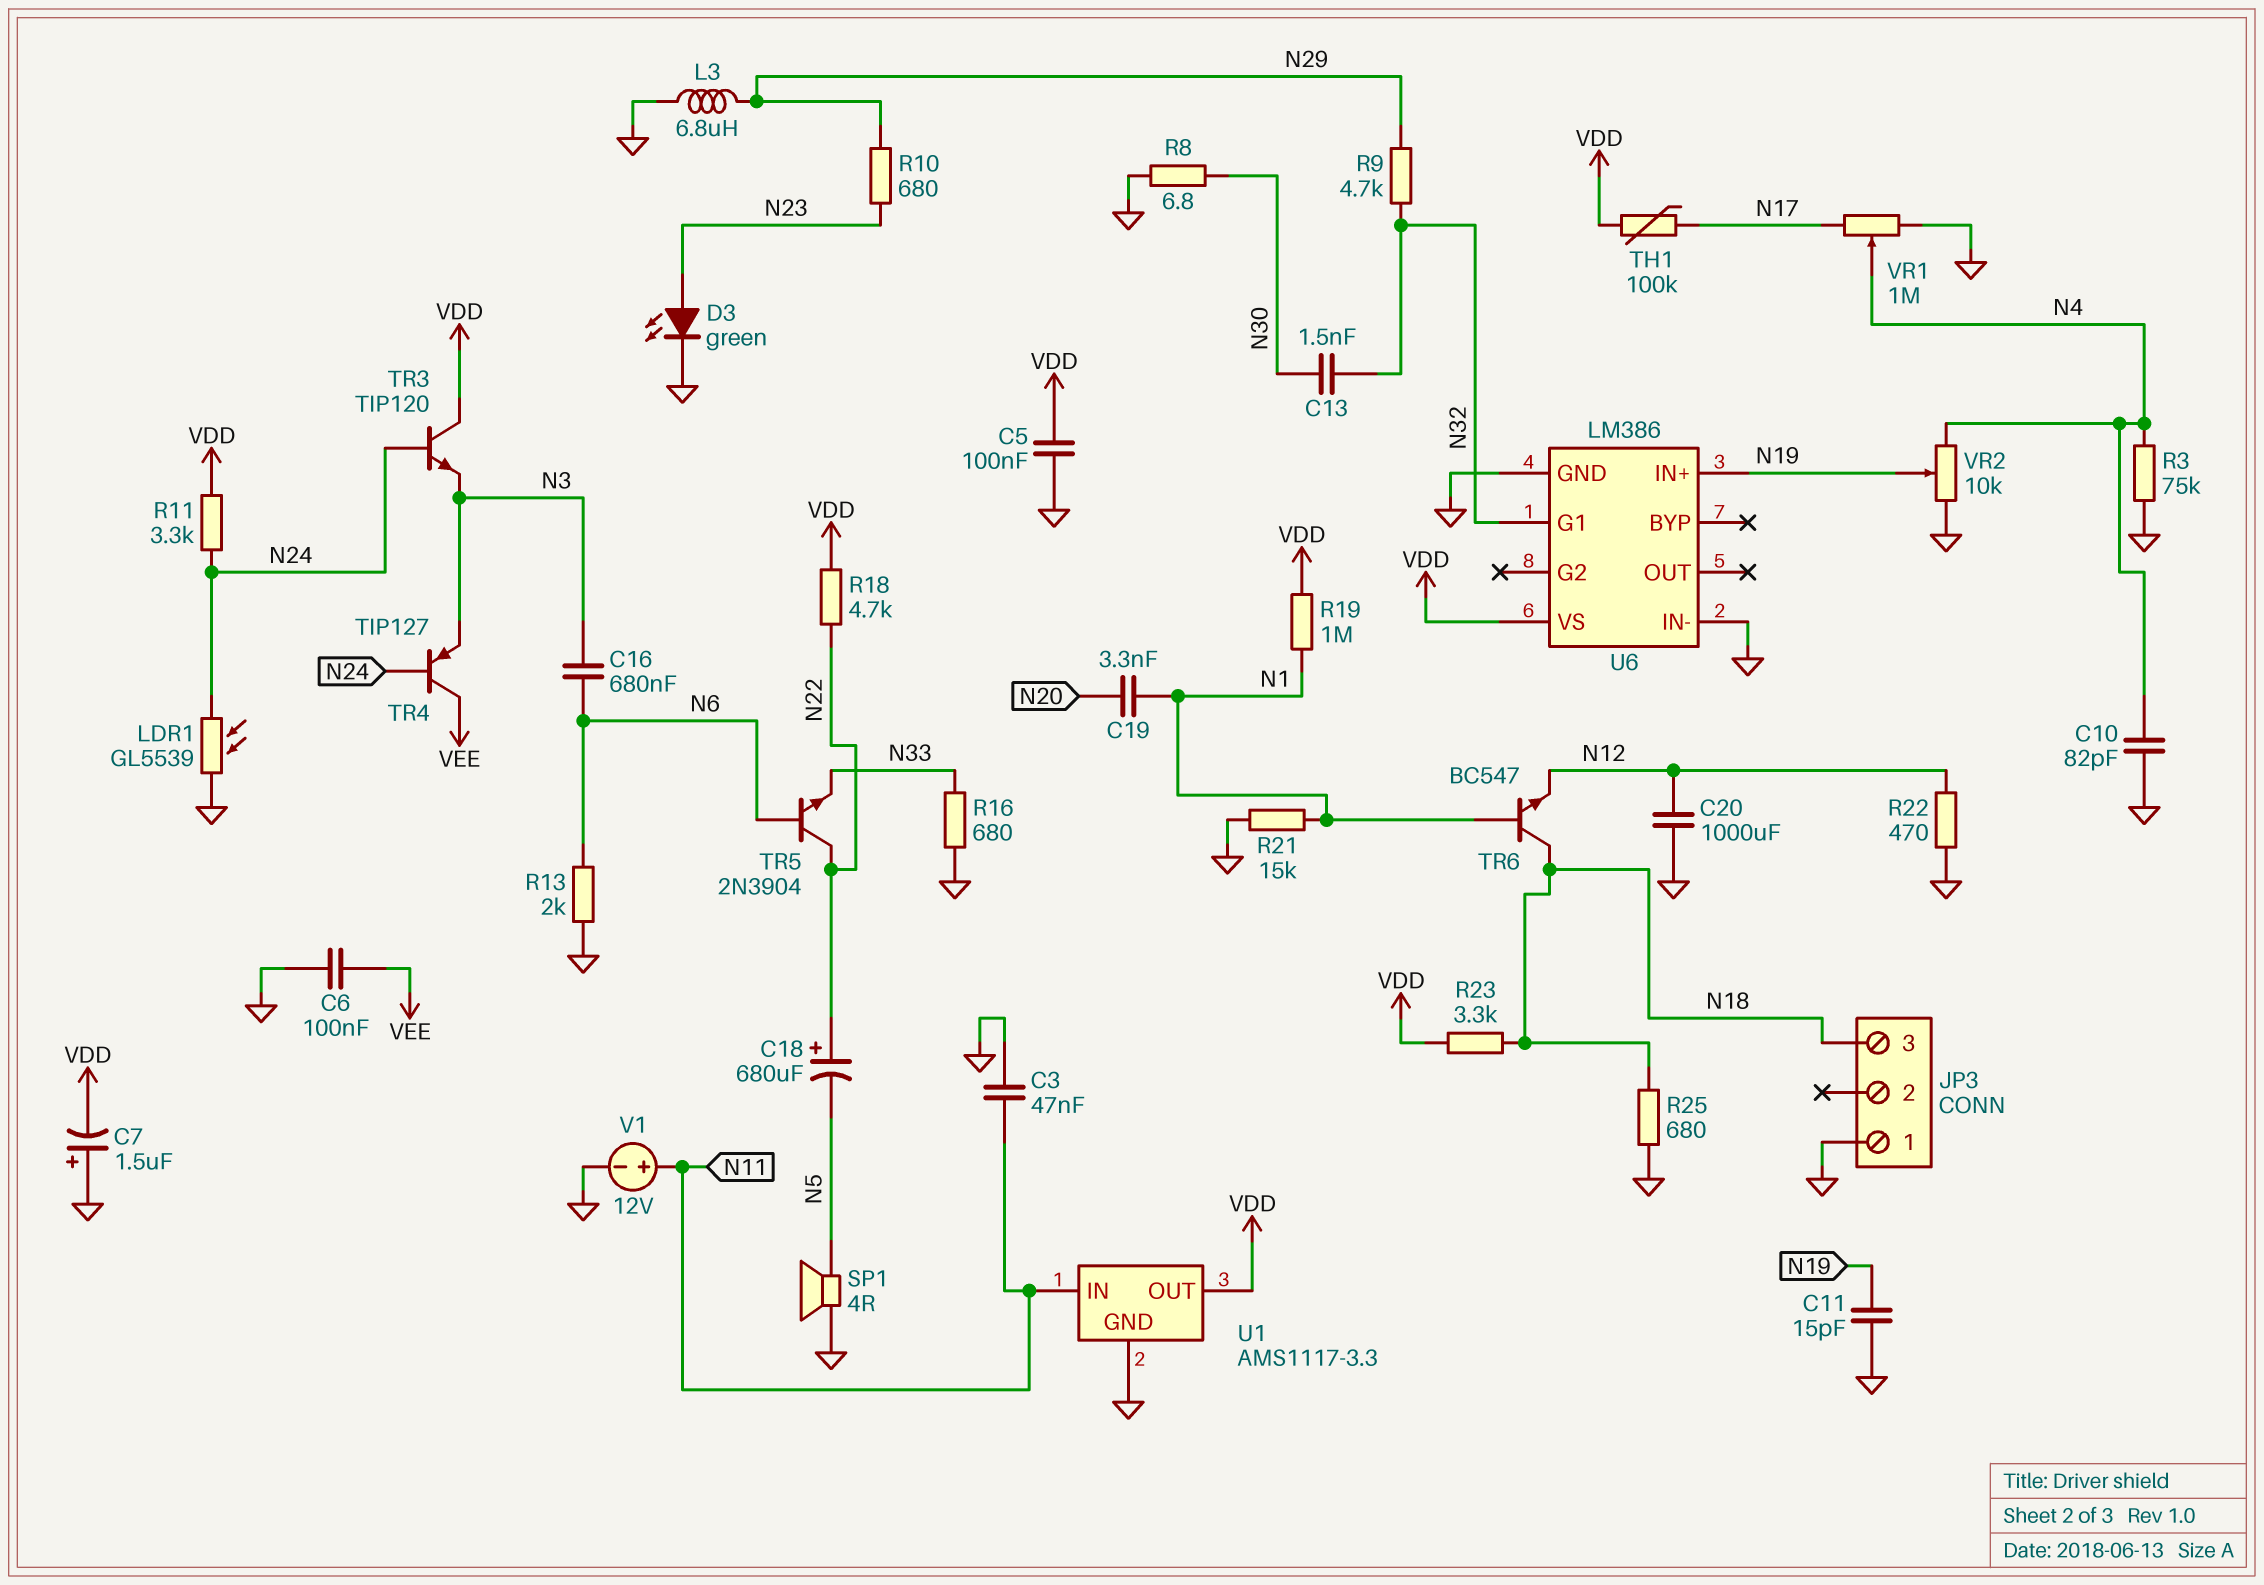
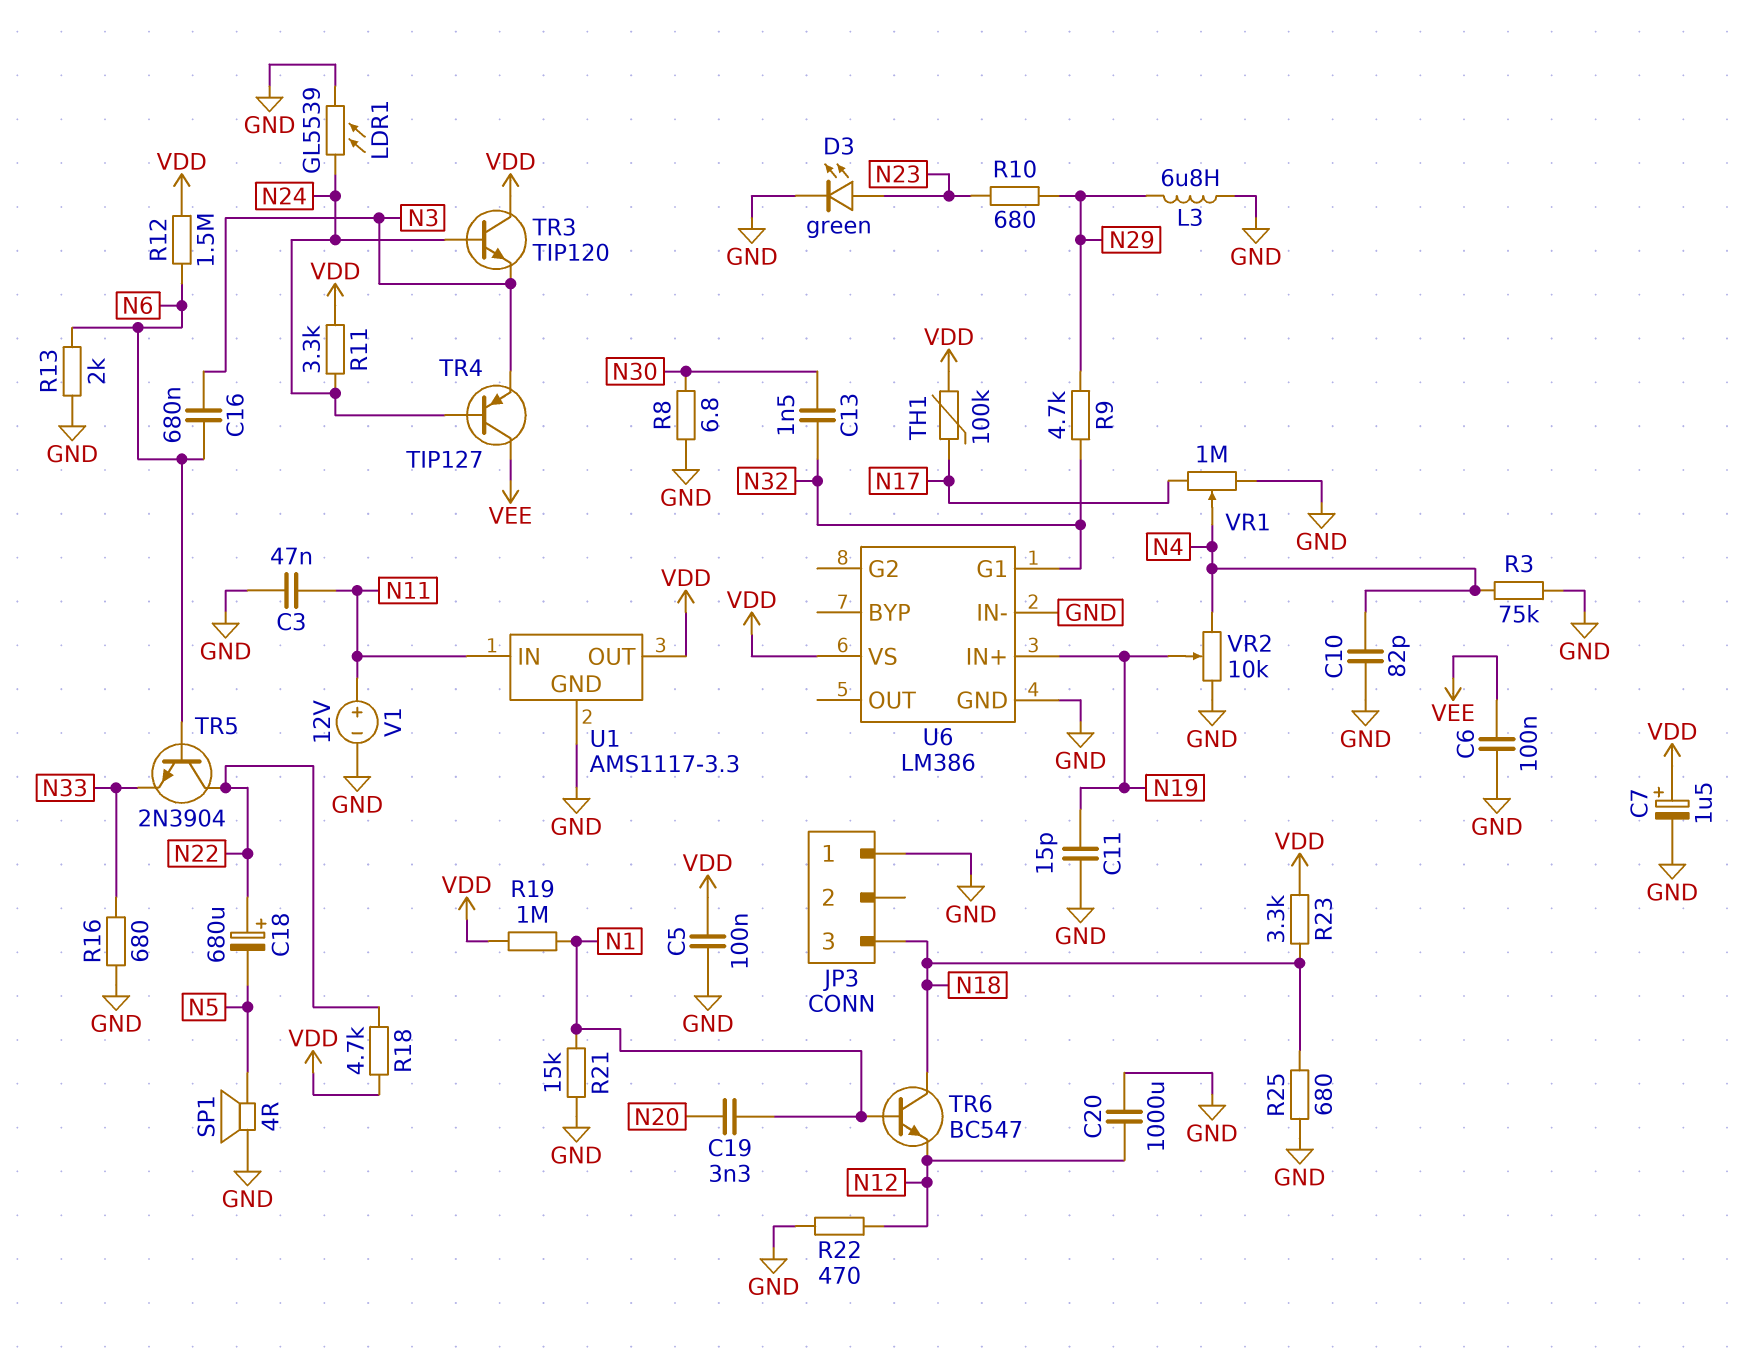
C7: 1.5uF (plus GND, minus VDD) -> 1.5uF (plus VDD, minus GND)
R12: none -> 1.5M (N6, VDD)

